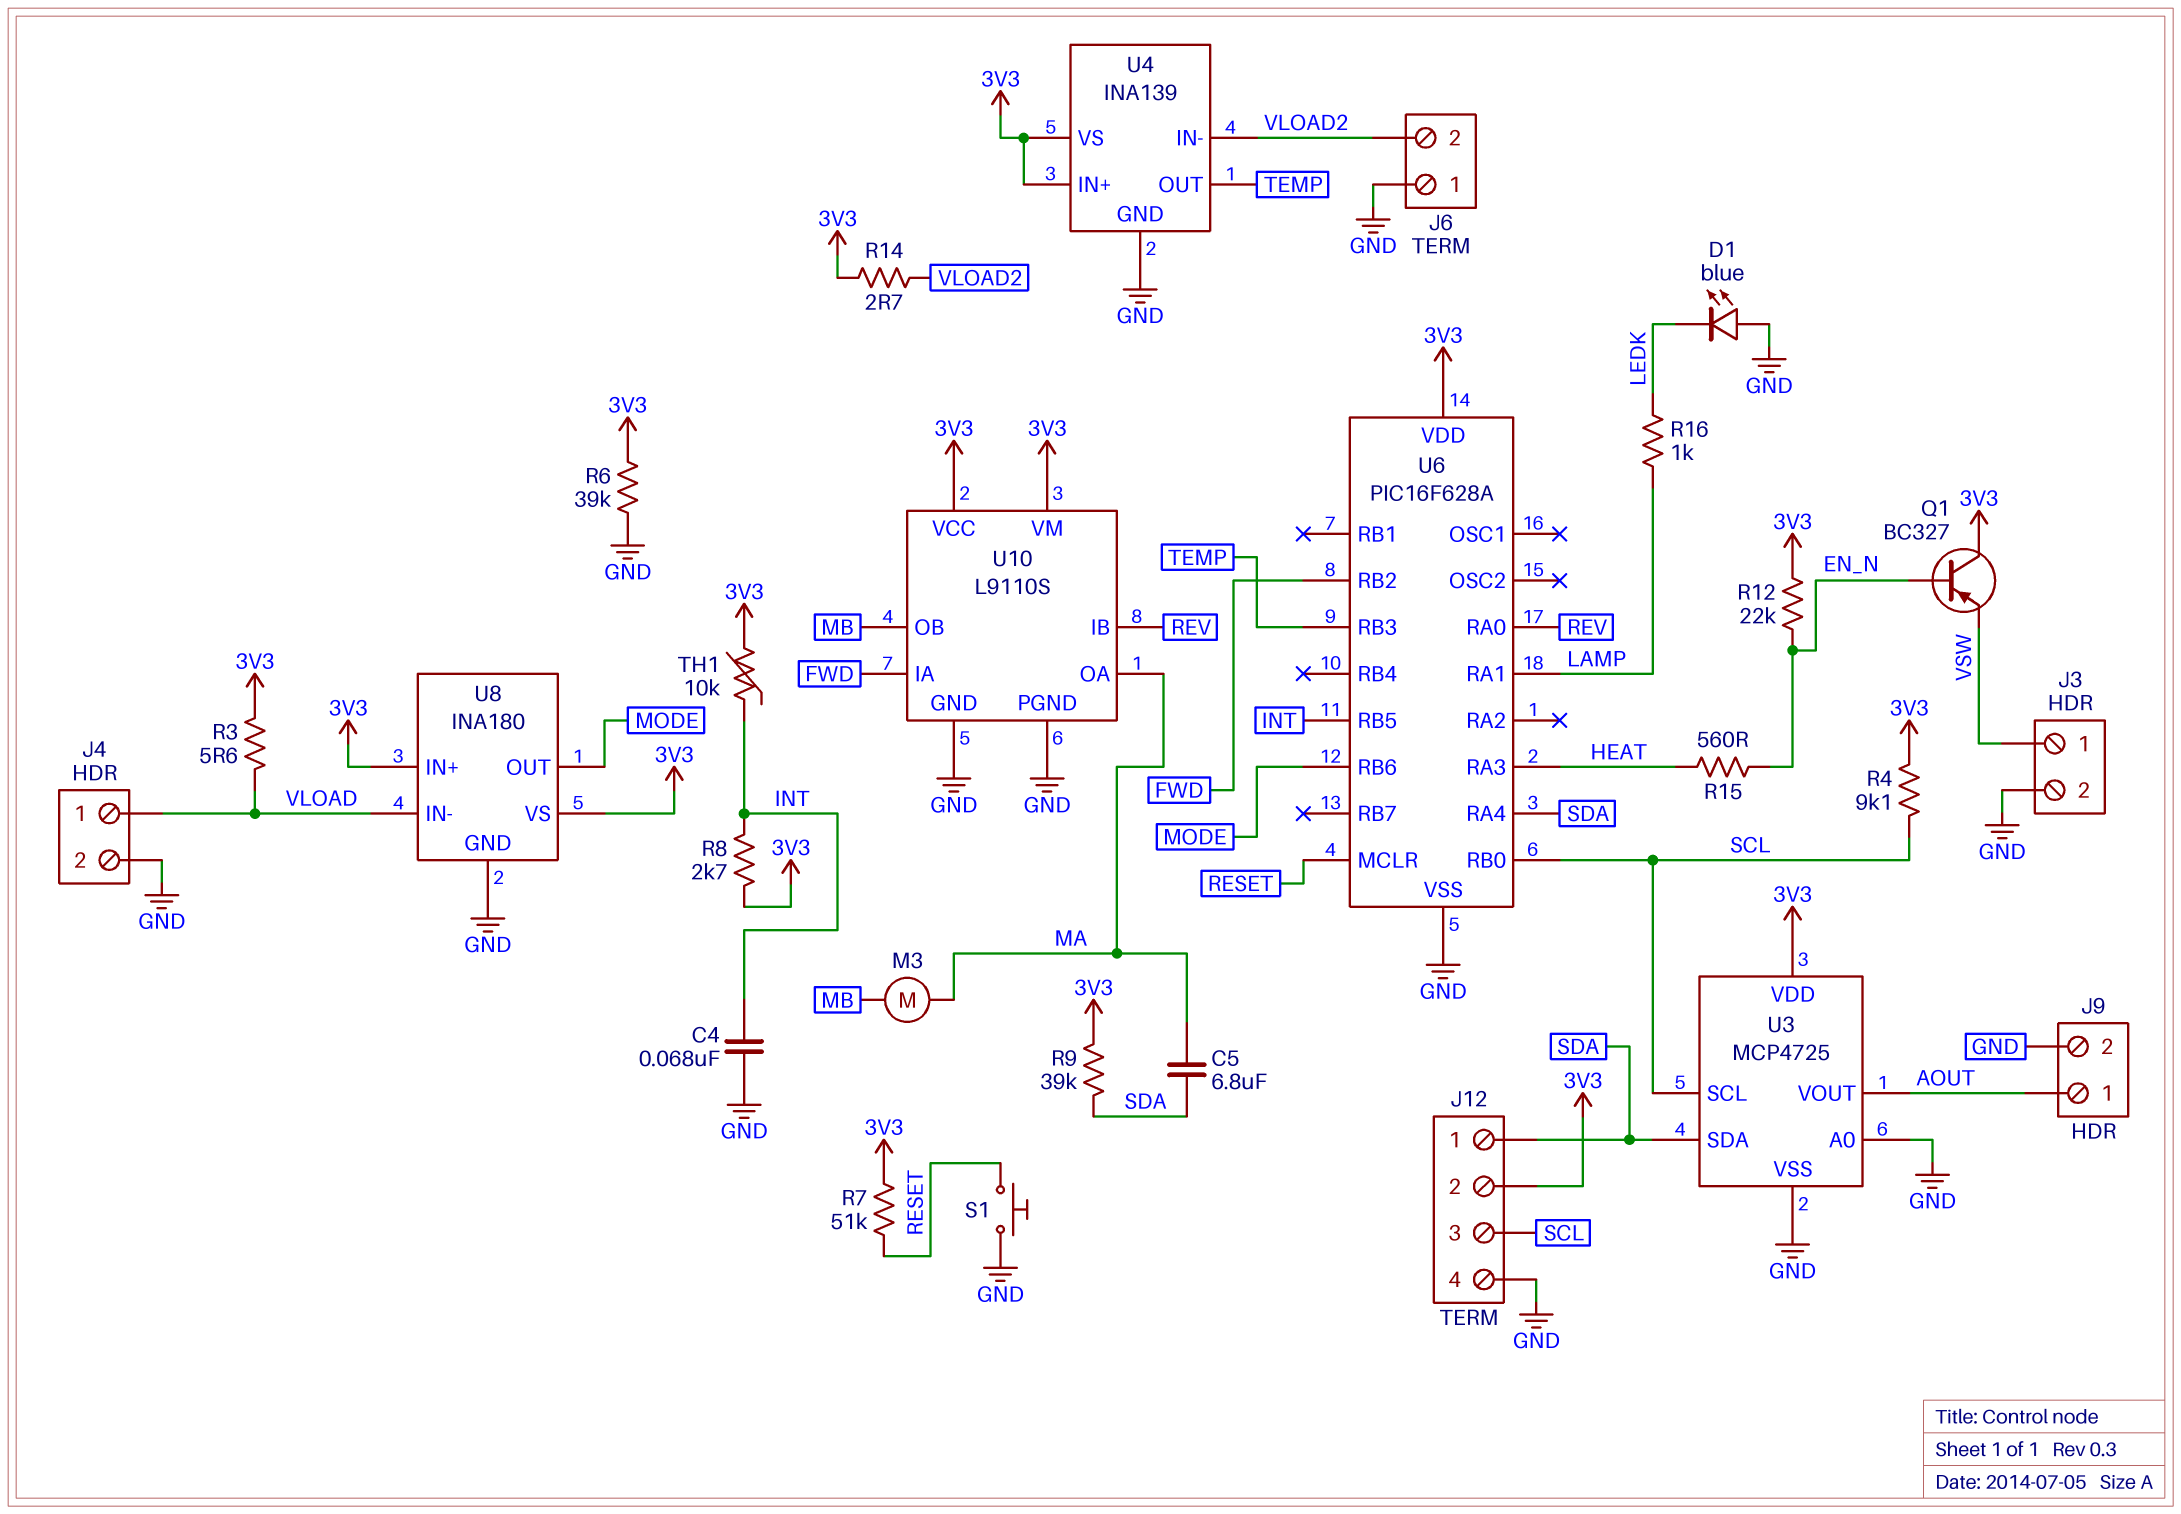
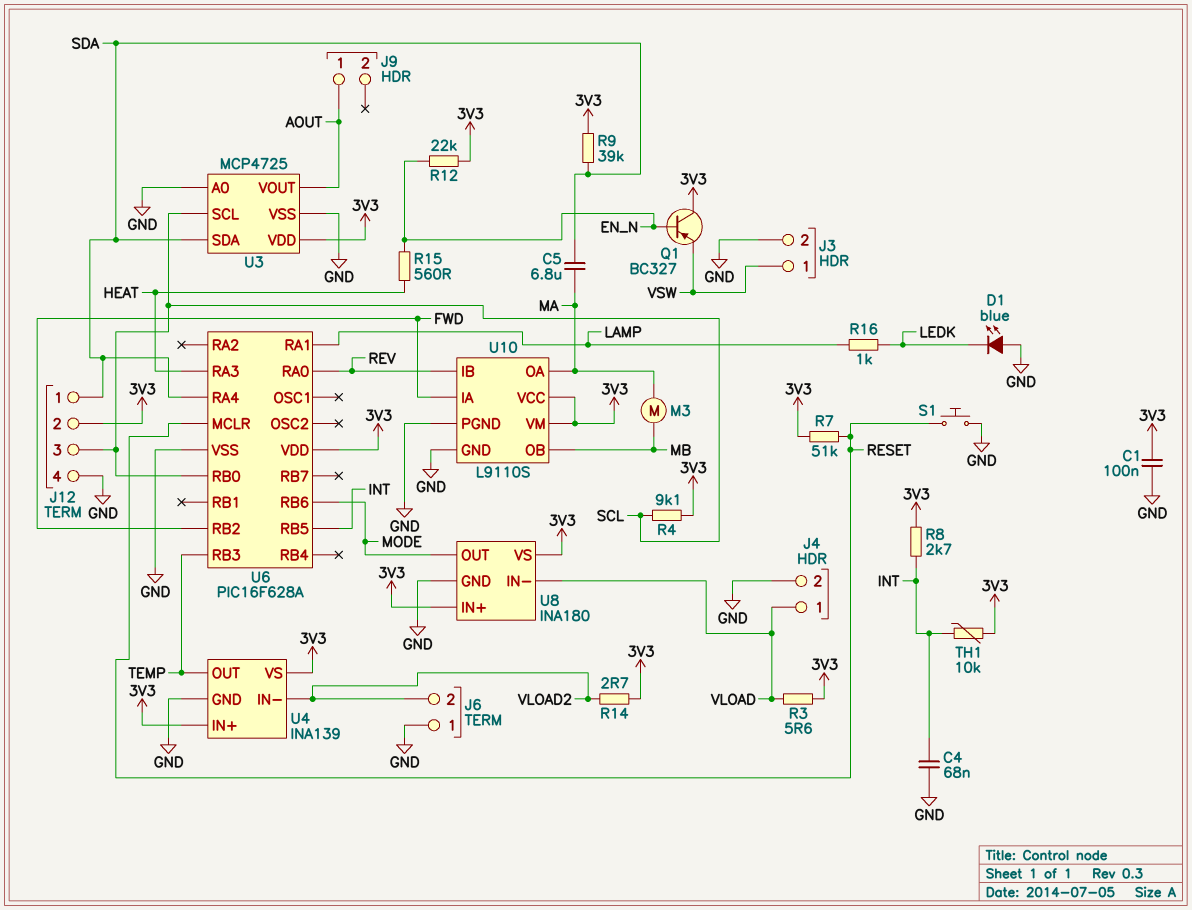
C1: none -> 100nF (3V3, GND)
J9 pin 2: GND -> none
R6: 39k (3V3, GND) -> none

